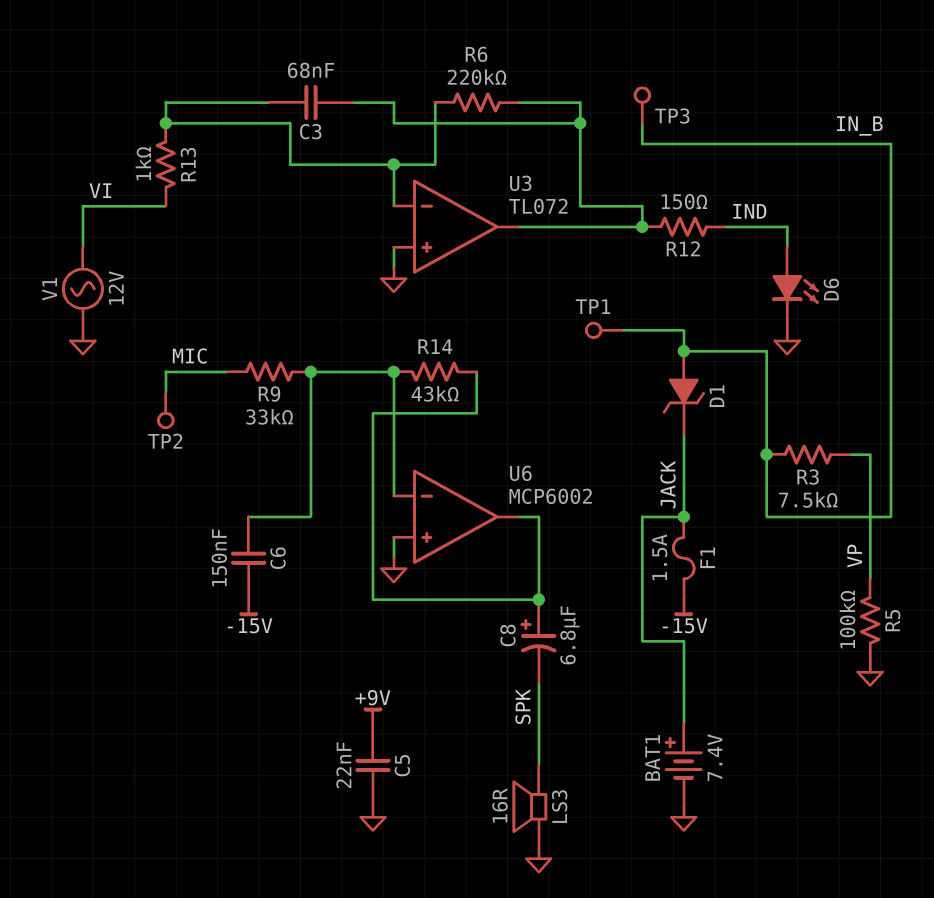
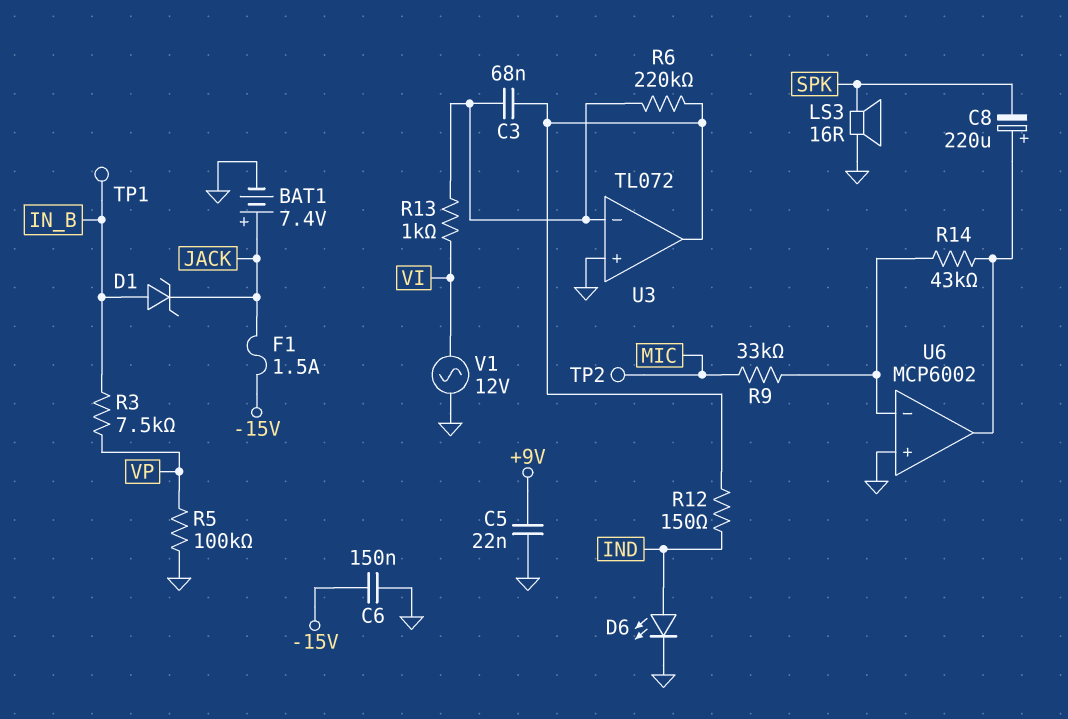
C6: 150nF (-15V, U6/in-) -> 150nF (-15V, GND)
C8: 6.8uF (plus U6/out, minus SPK) -> 220uF (plus U6/out, minus SPK)
TP3: test point (IN_B) -> none

